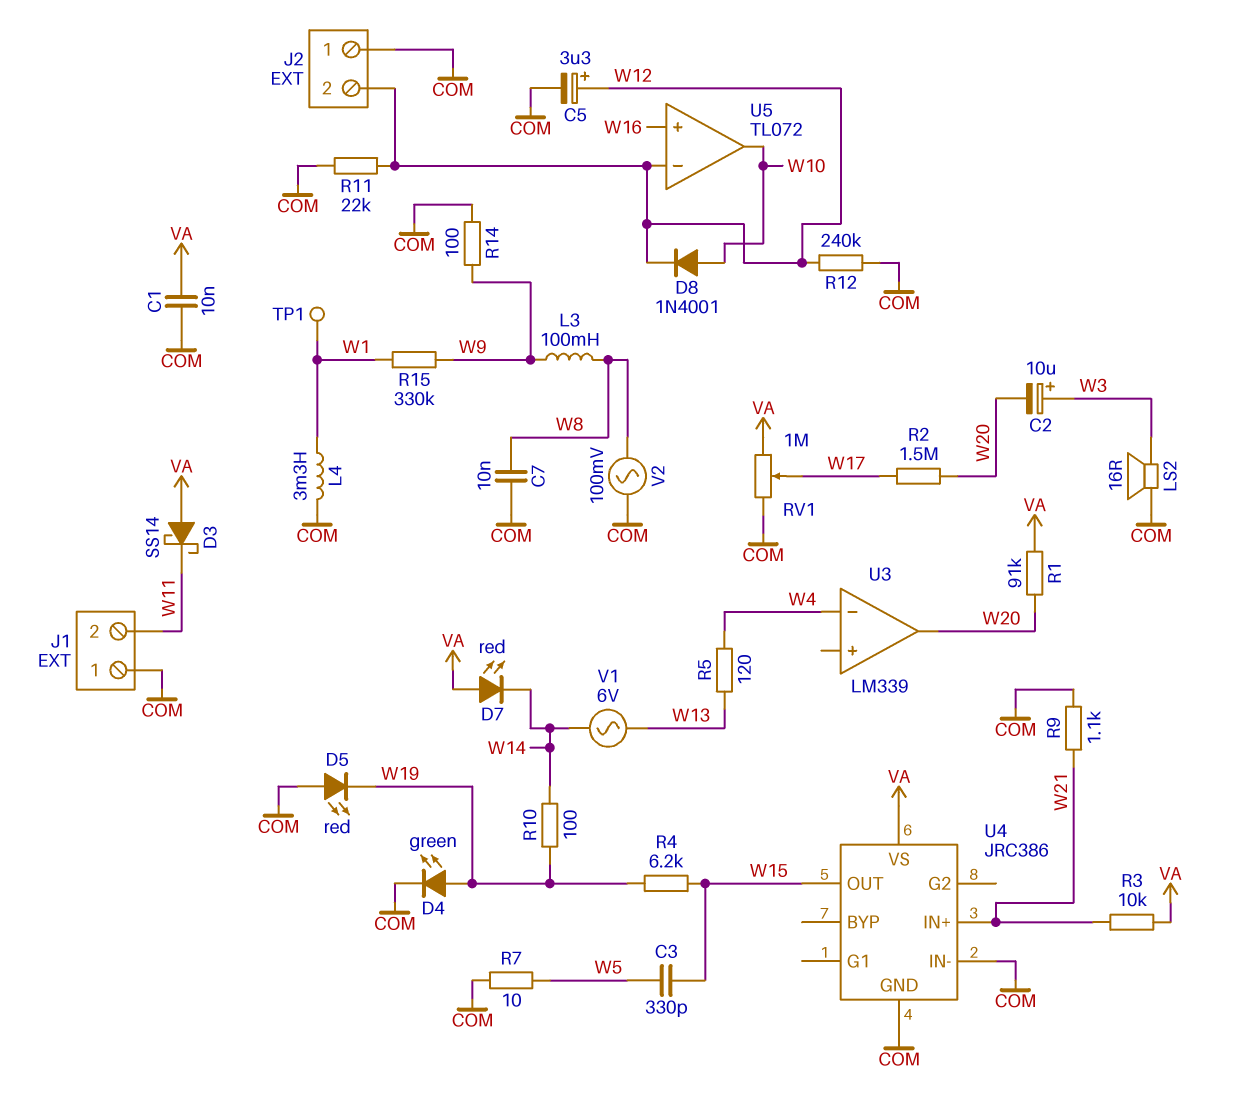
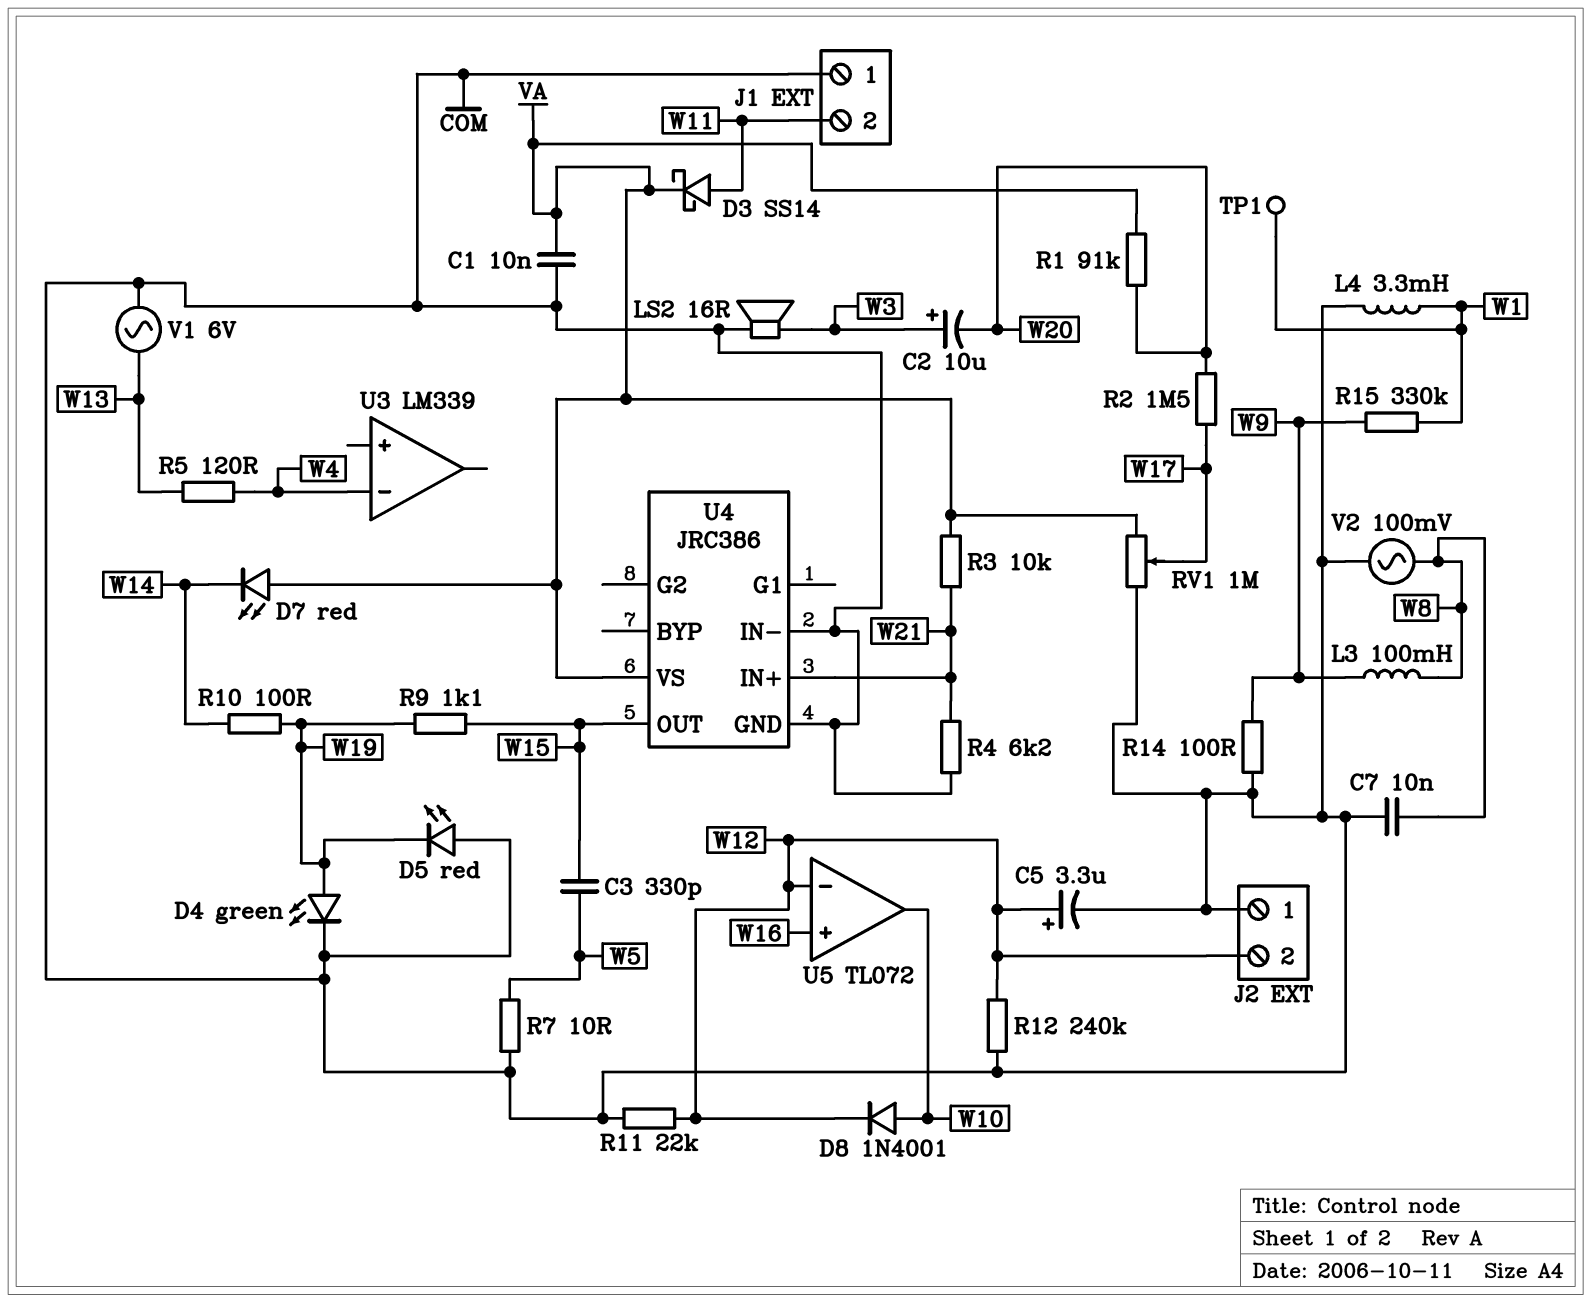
D3: schottky SS14 (A VA, K W11) -> schottky SS14 (A W11, K VA)
R4: 6.2k (W15, W19) -> 6.2k (COM, W21)
R9: 1.1k (COM, W21) -> 1.1k (W15, W19)
U3 pin out: W20 -> none
V1: AC 6V (W13, W14) -> AC 6V (COM, W13)

